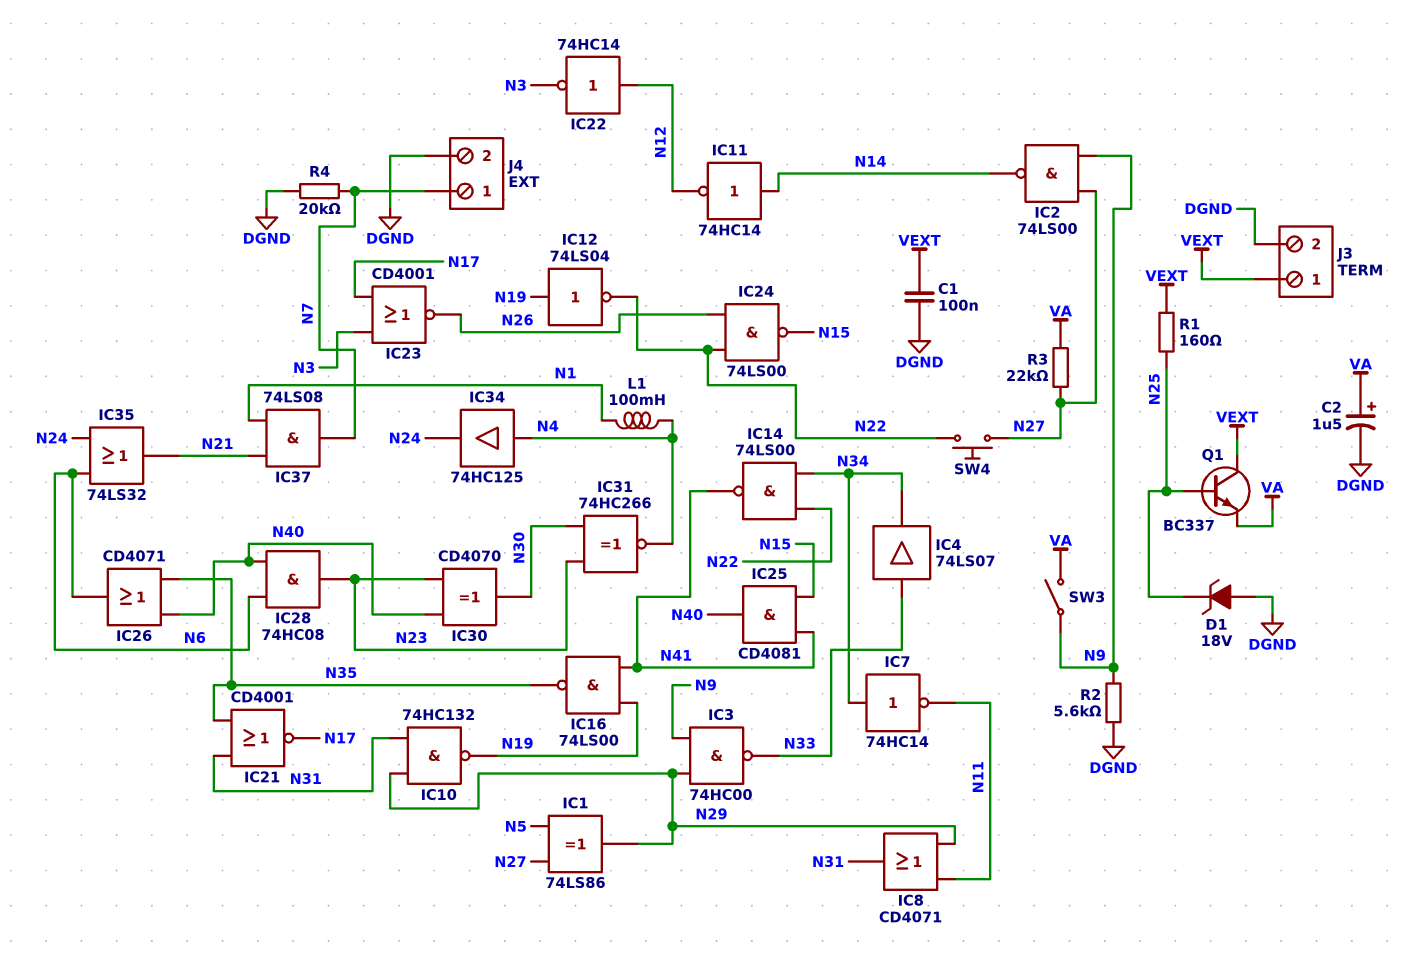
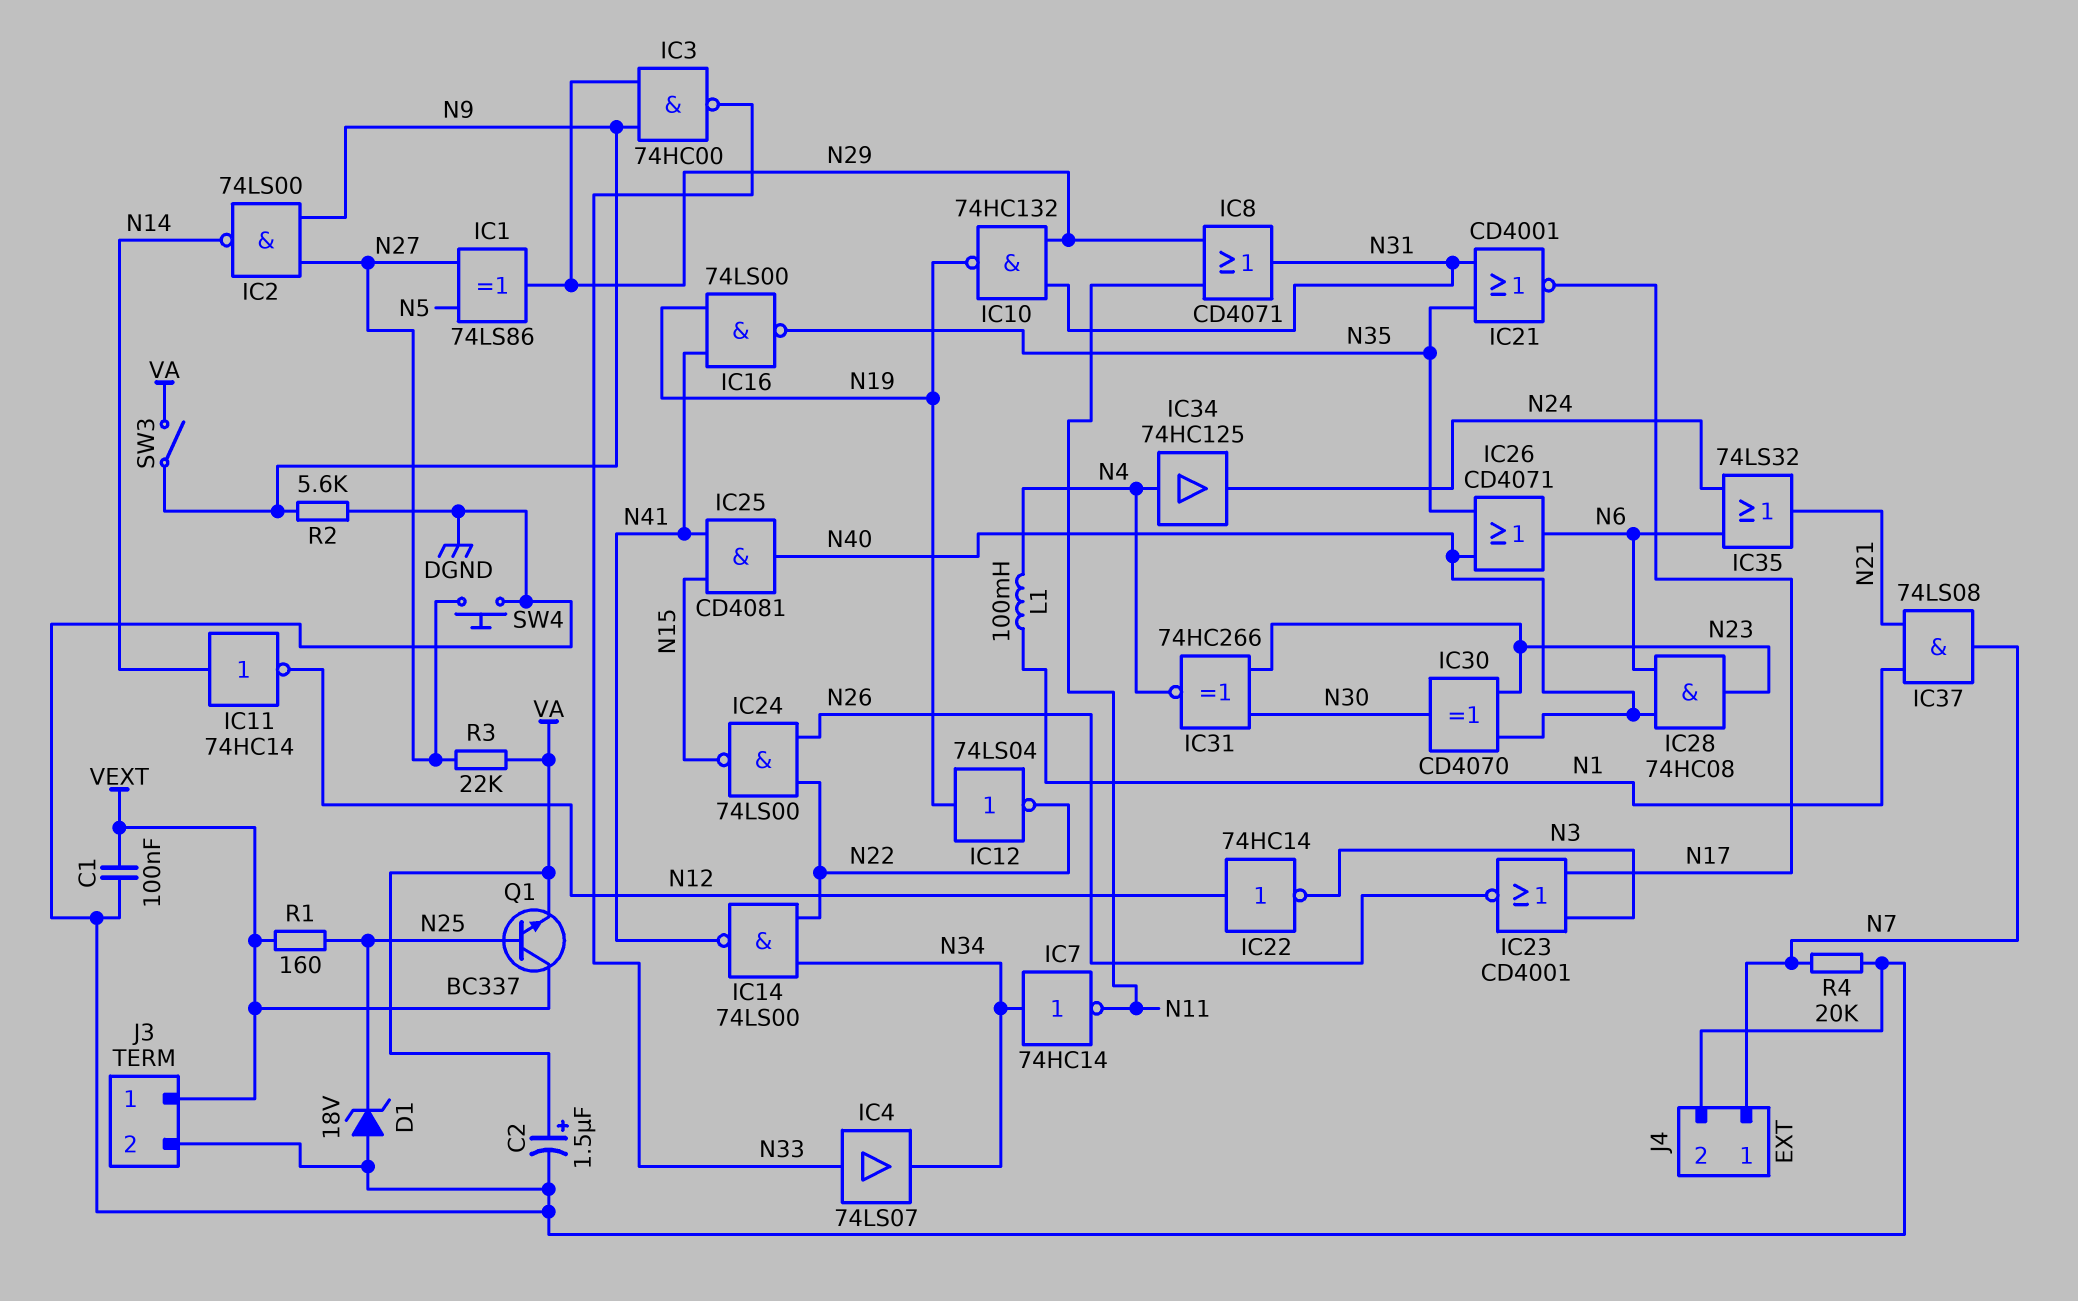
SW4: button (N22, N27) -> button (DGND, N27)

